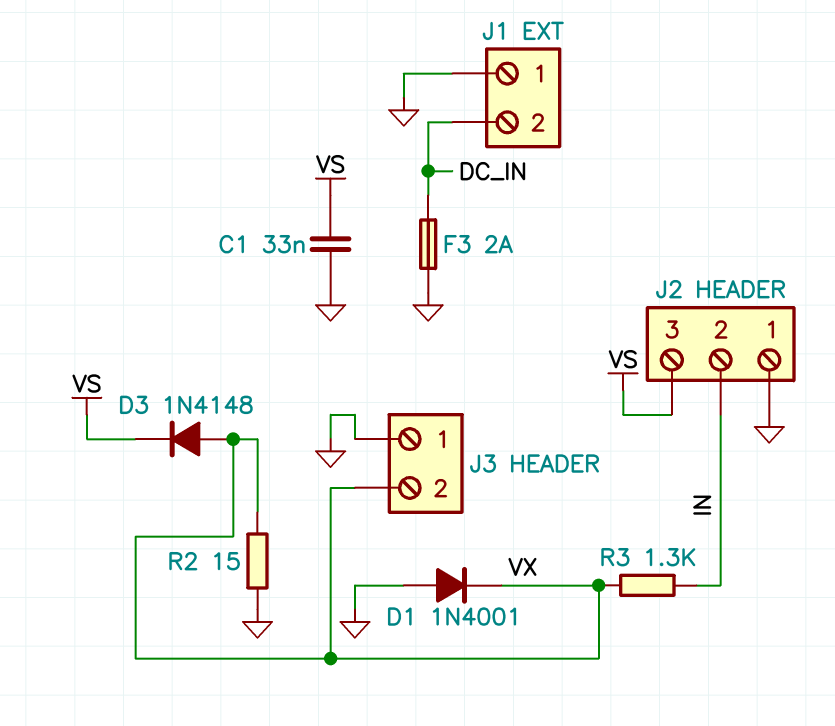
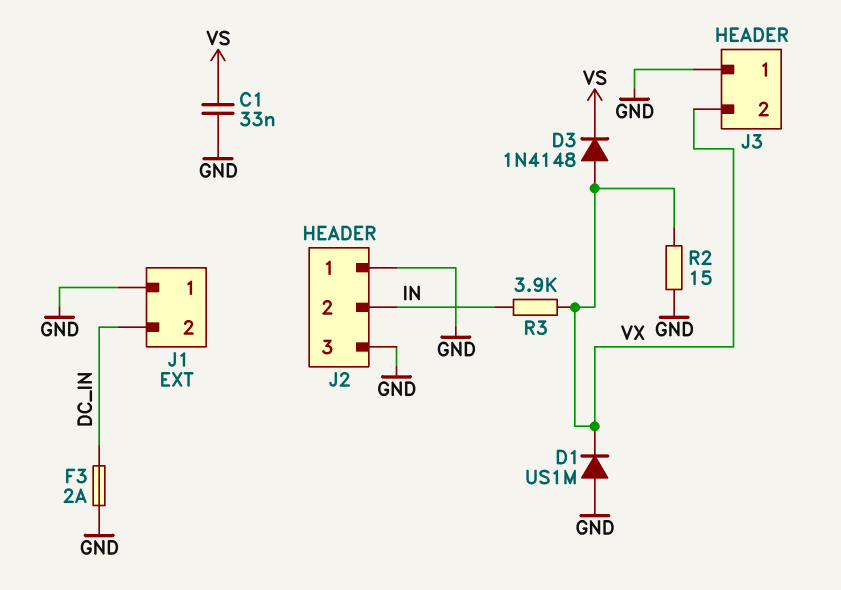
D1: diode 1N4001 (A GND, K VX) -> diode US1M (A GND, K VX)
J2 pin 3: VS -> GND
R3: 1.3k (IN, VX) -> 3.9k (IN, VX)

